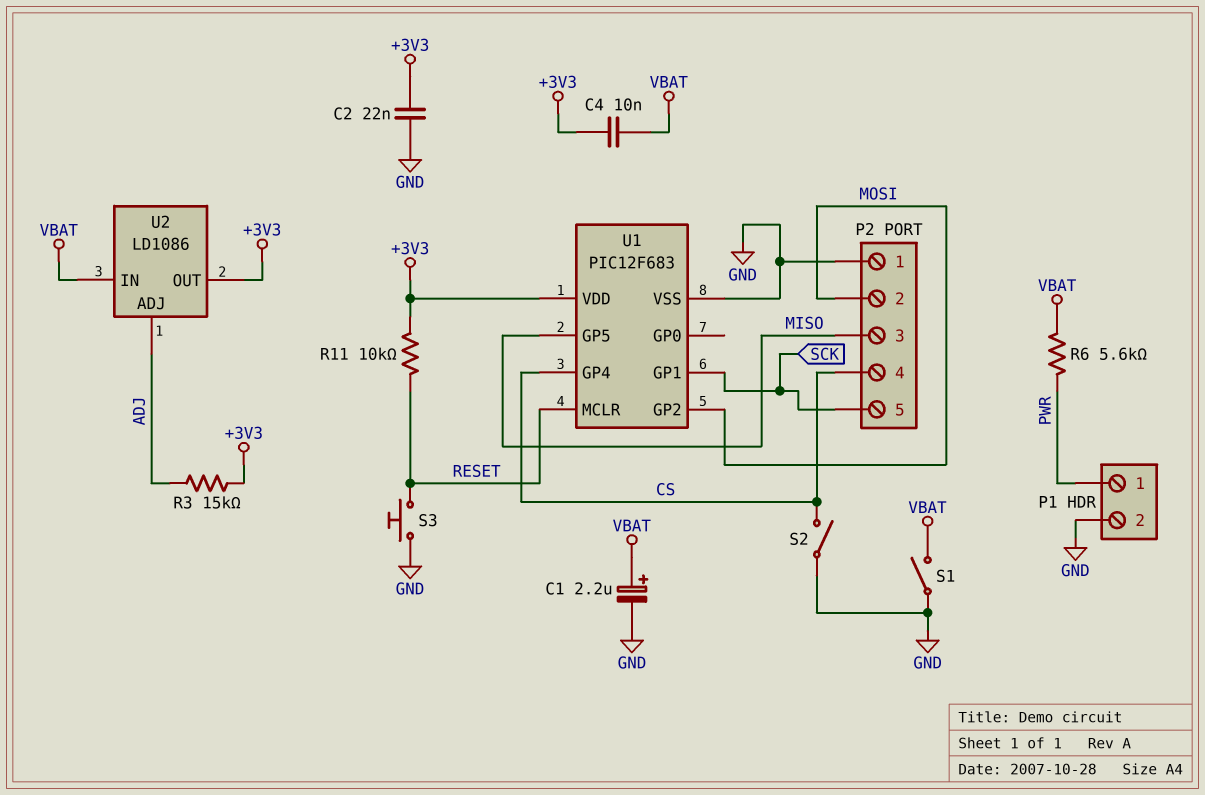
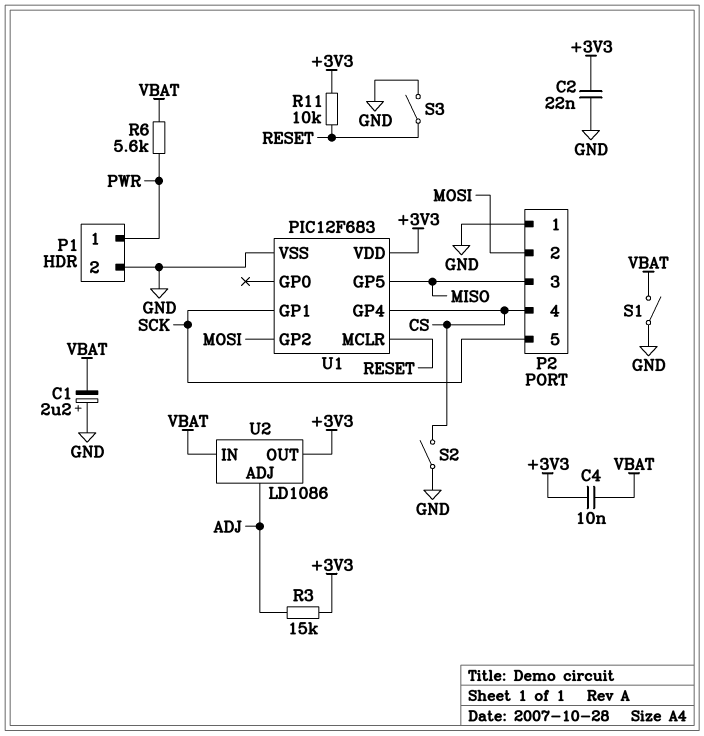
C1: 2.2uF (plus VBAT, minus GND) -> 2.2uF (plus GND, minus VBAT)
S3: button (GND, RESET) -> switch (GND, RESET)

